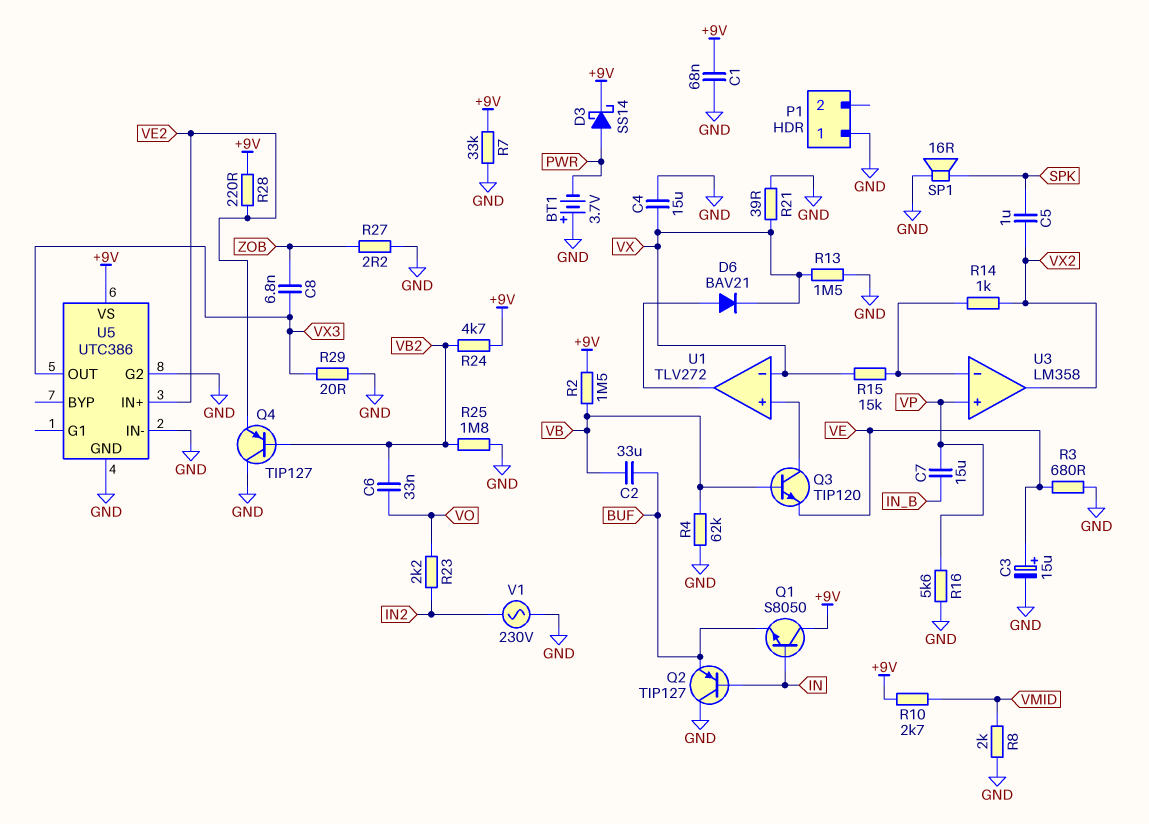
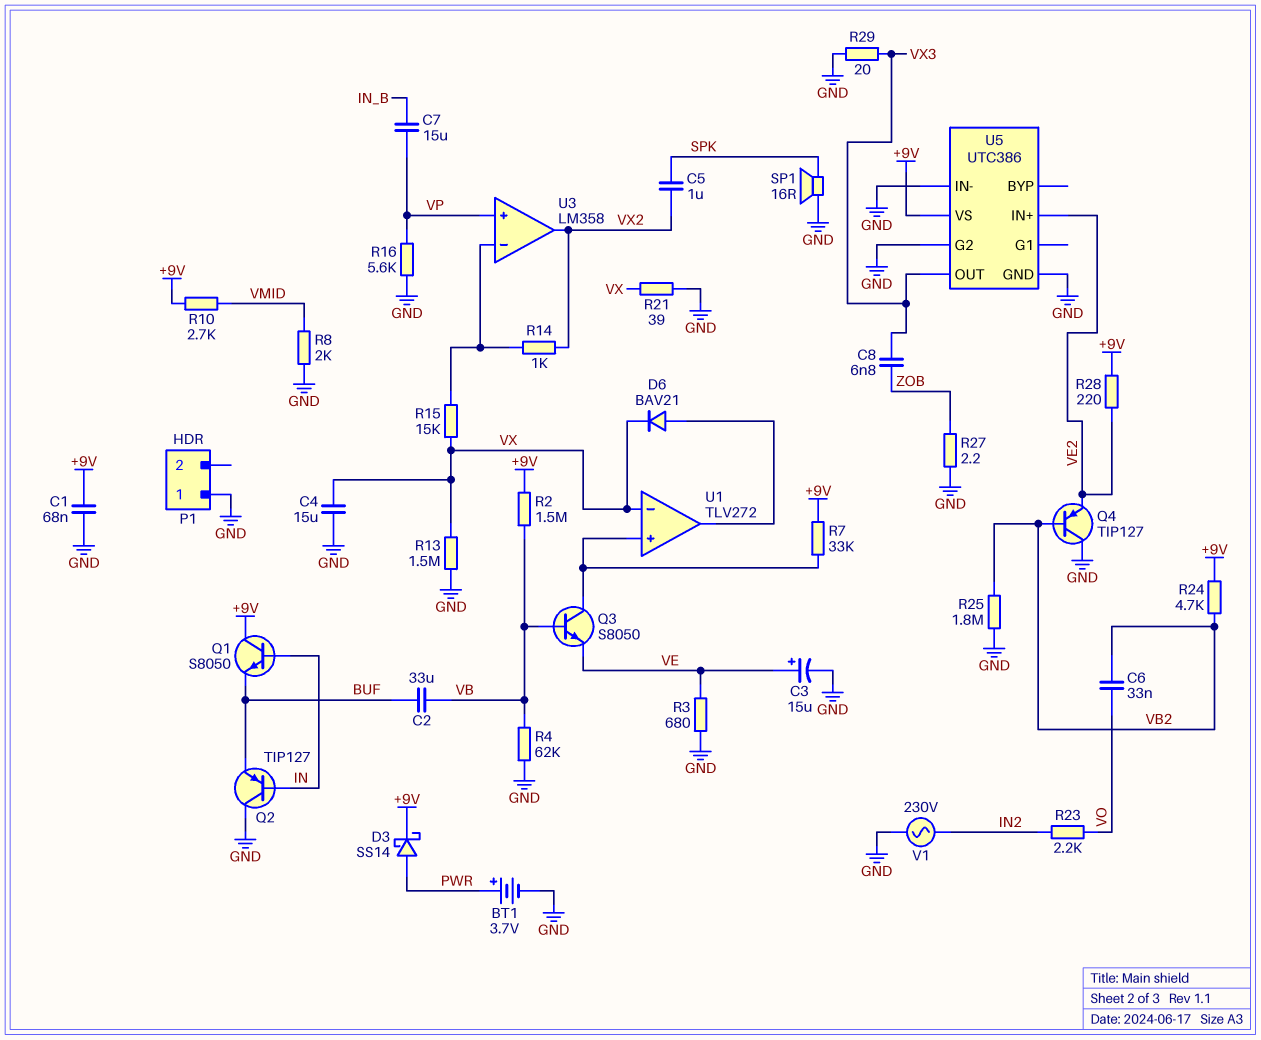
BT1: 3.7V (plus GND, minus PWR) -> 3.7V (plus PWR, minus GND)
Q3: NPN TIP120 (B VB, C U1/in+, E VE) -> NPN S8050 (B VB, C U1/in+, E VE)
R7: 33k (+9V, GND) -> 33k (+9V, U1/in+)

